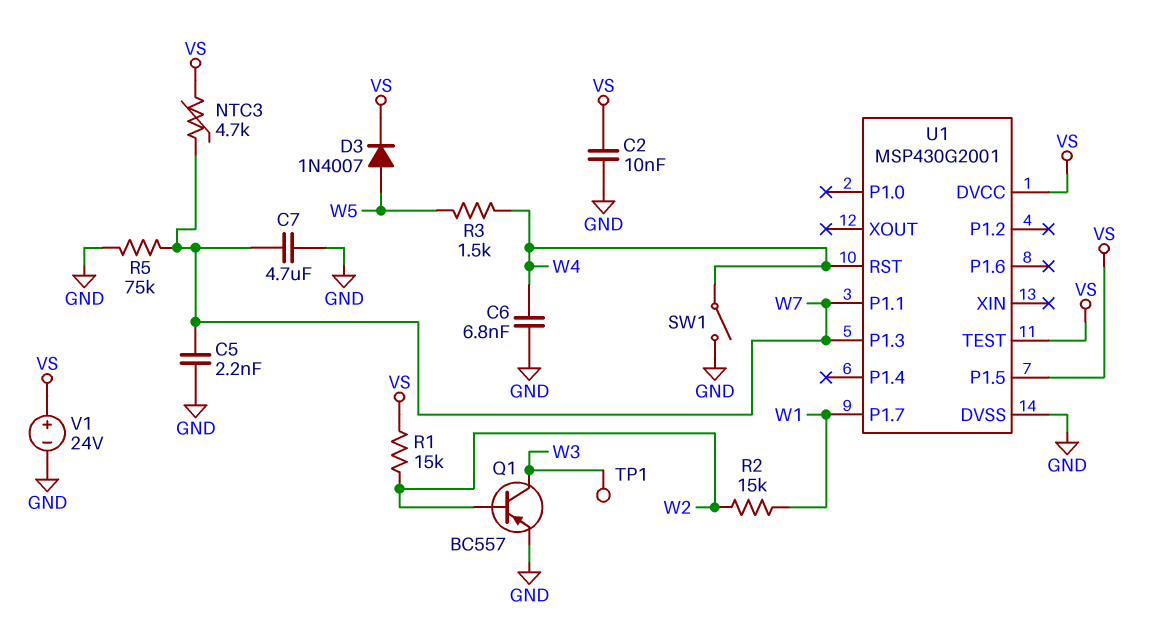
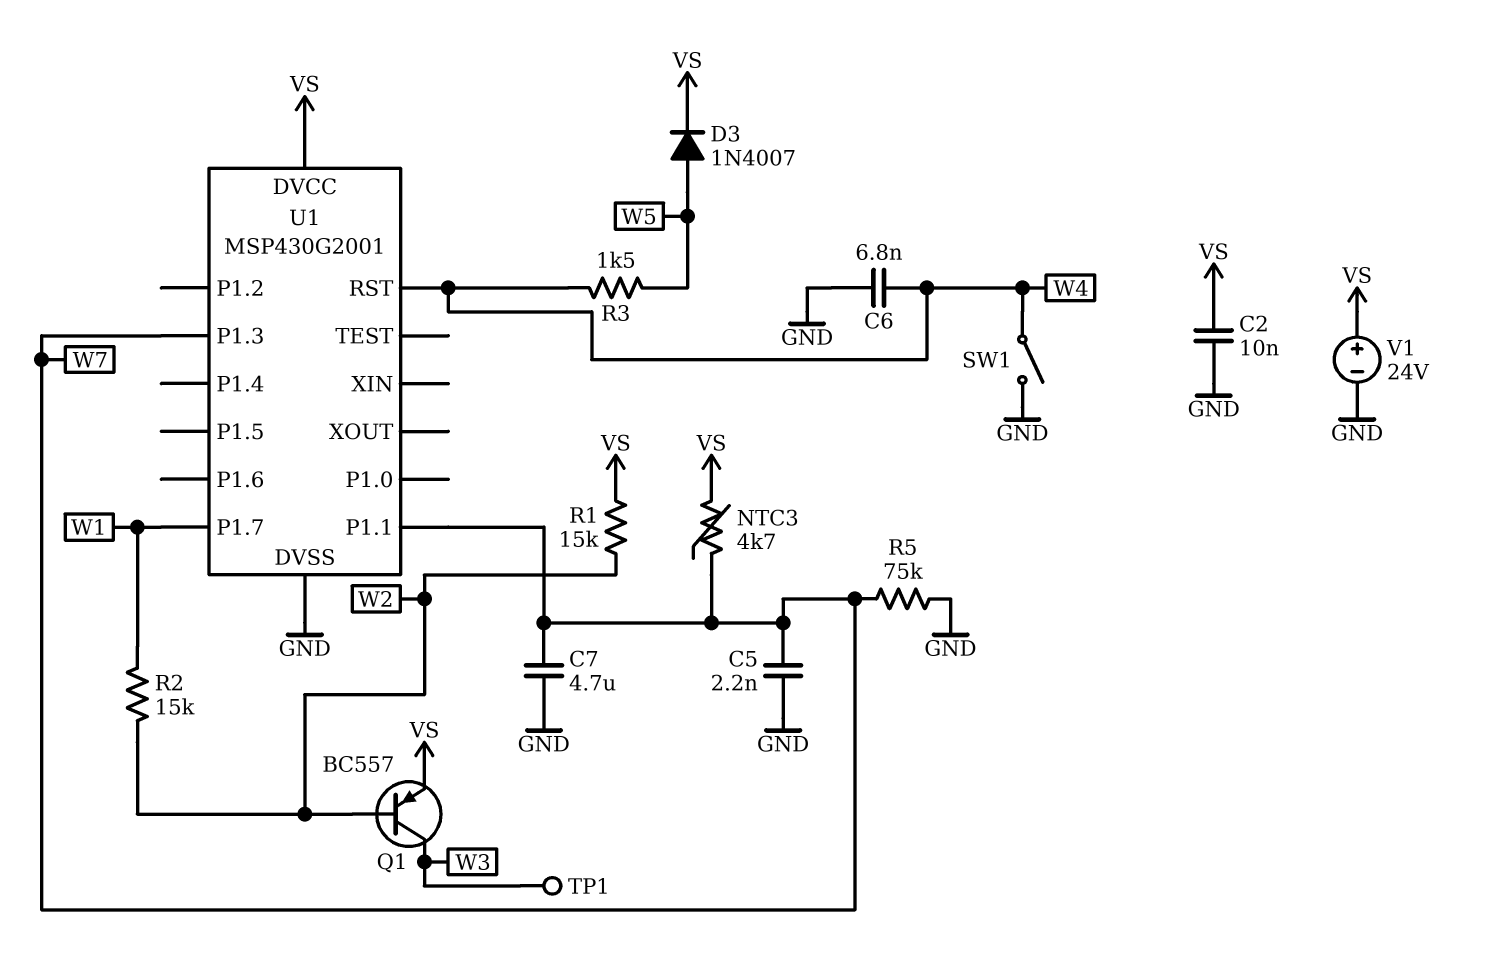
Q1: PNP BC557 (B W2, C W3, E GND) -> PNP BC557 (B W2, C W3, E VS)
U1 pin P1.5: VS -> none
U1 pin TEST: VS -> none

